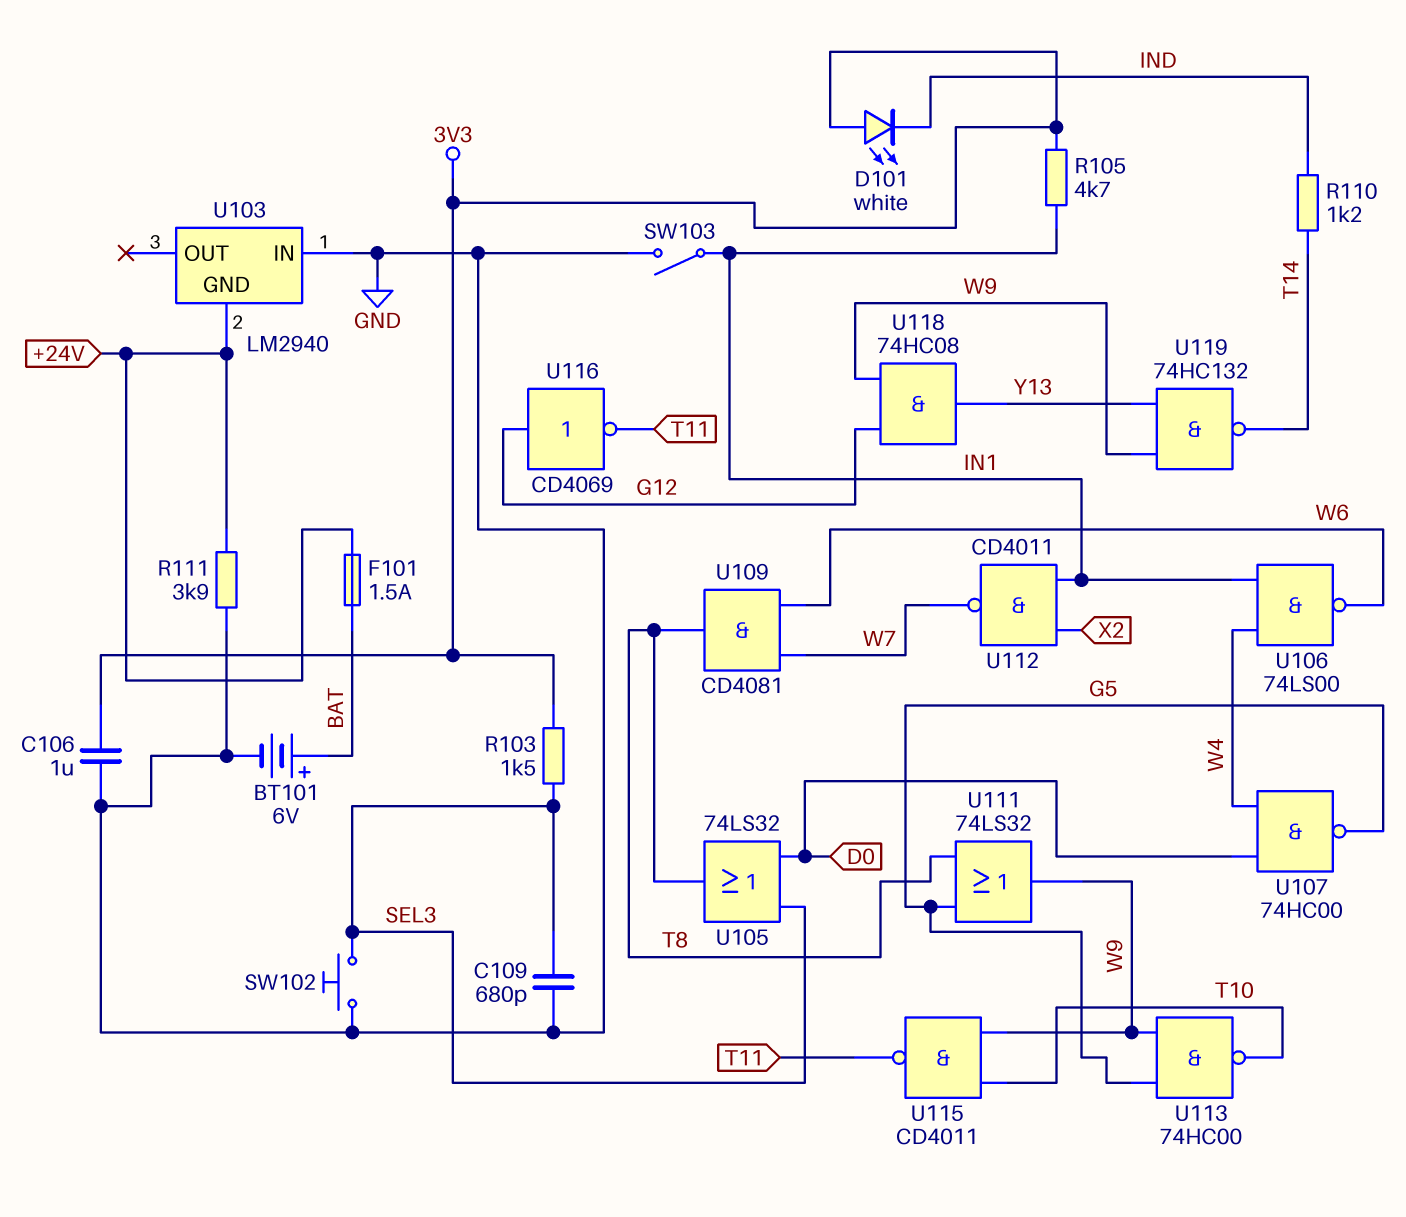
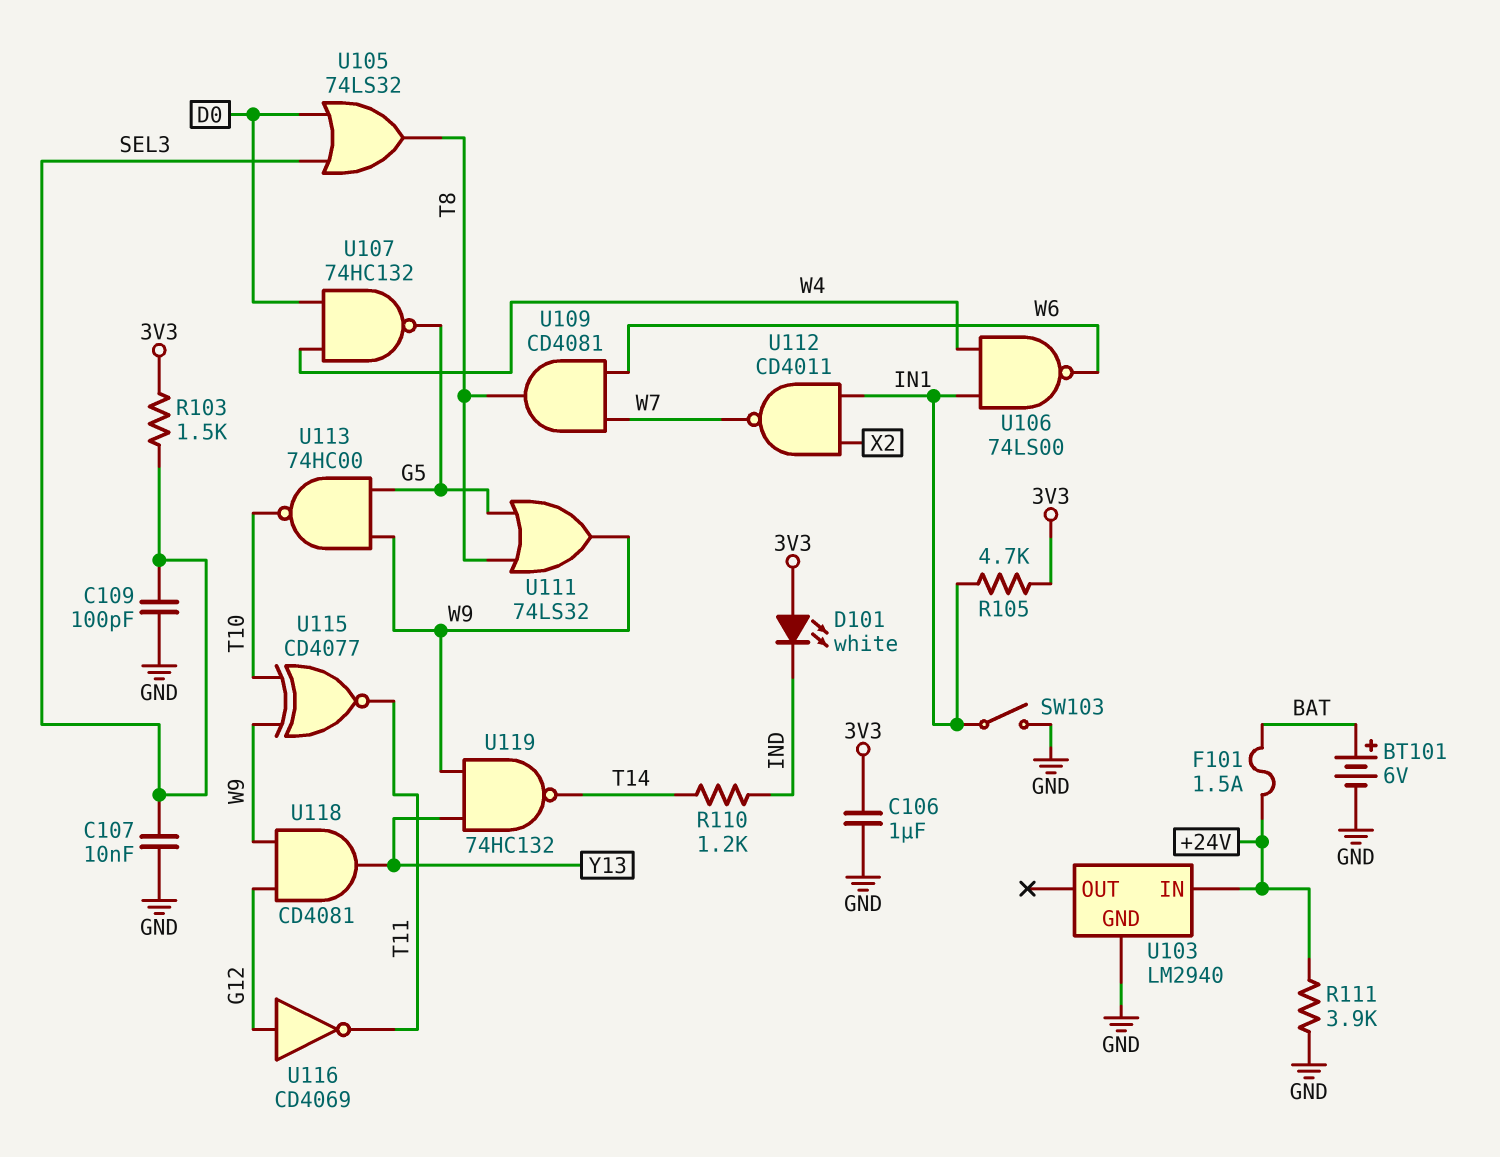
C107: none -> 10nF (GND, SEL3)
C109: 680pF (GND, SEL3) -> 100pF (GND, SEL3)
SW102: button (GND, SEL3) -> none
U103 pin GND: +24V -> GND
U103 pin IN: GND -> +24V
U107: NAND 74HC00 (in D0, in W4, out G5) -> NAND 74HC132 (in D0, in W4, out G5)
U115: NAND CD4011 (in T10, in W9, out T11) -> XNOR CD4077 (in T10, in W9, out T11)
U118: AND 74HC08 (in G12, in W9, out Y13) -> AND CD4081 (in G12, in W9, out Y13)

